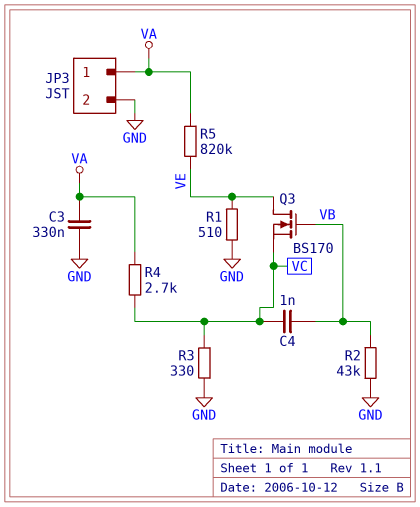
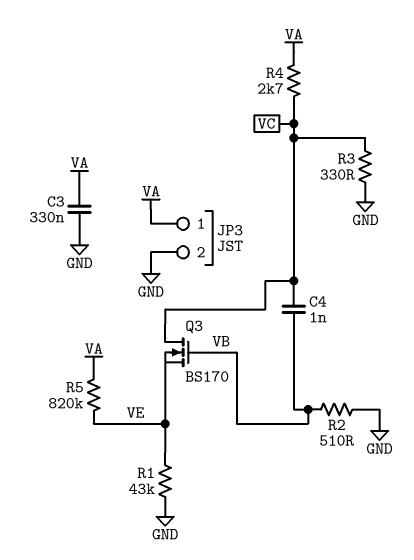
Q3: NMOS BS170 (G VB, D VE, S VC) -> NMOS BS170 (G VB, D VC, S VE)
R1: 510 (GND, VE) -> 43k (GND, VE)
R2: 43k (GND, VB) -> 510 (GND, VB)

